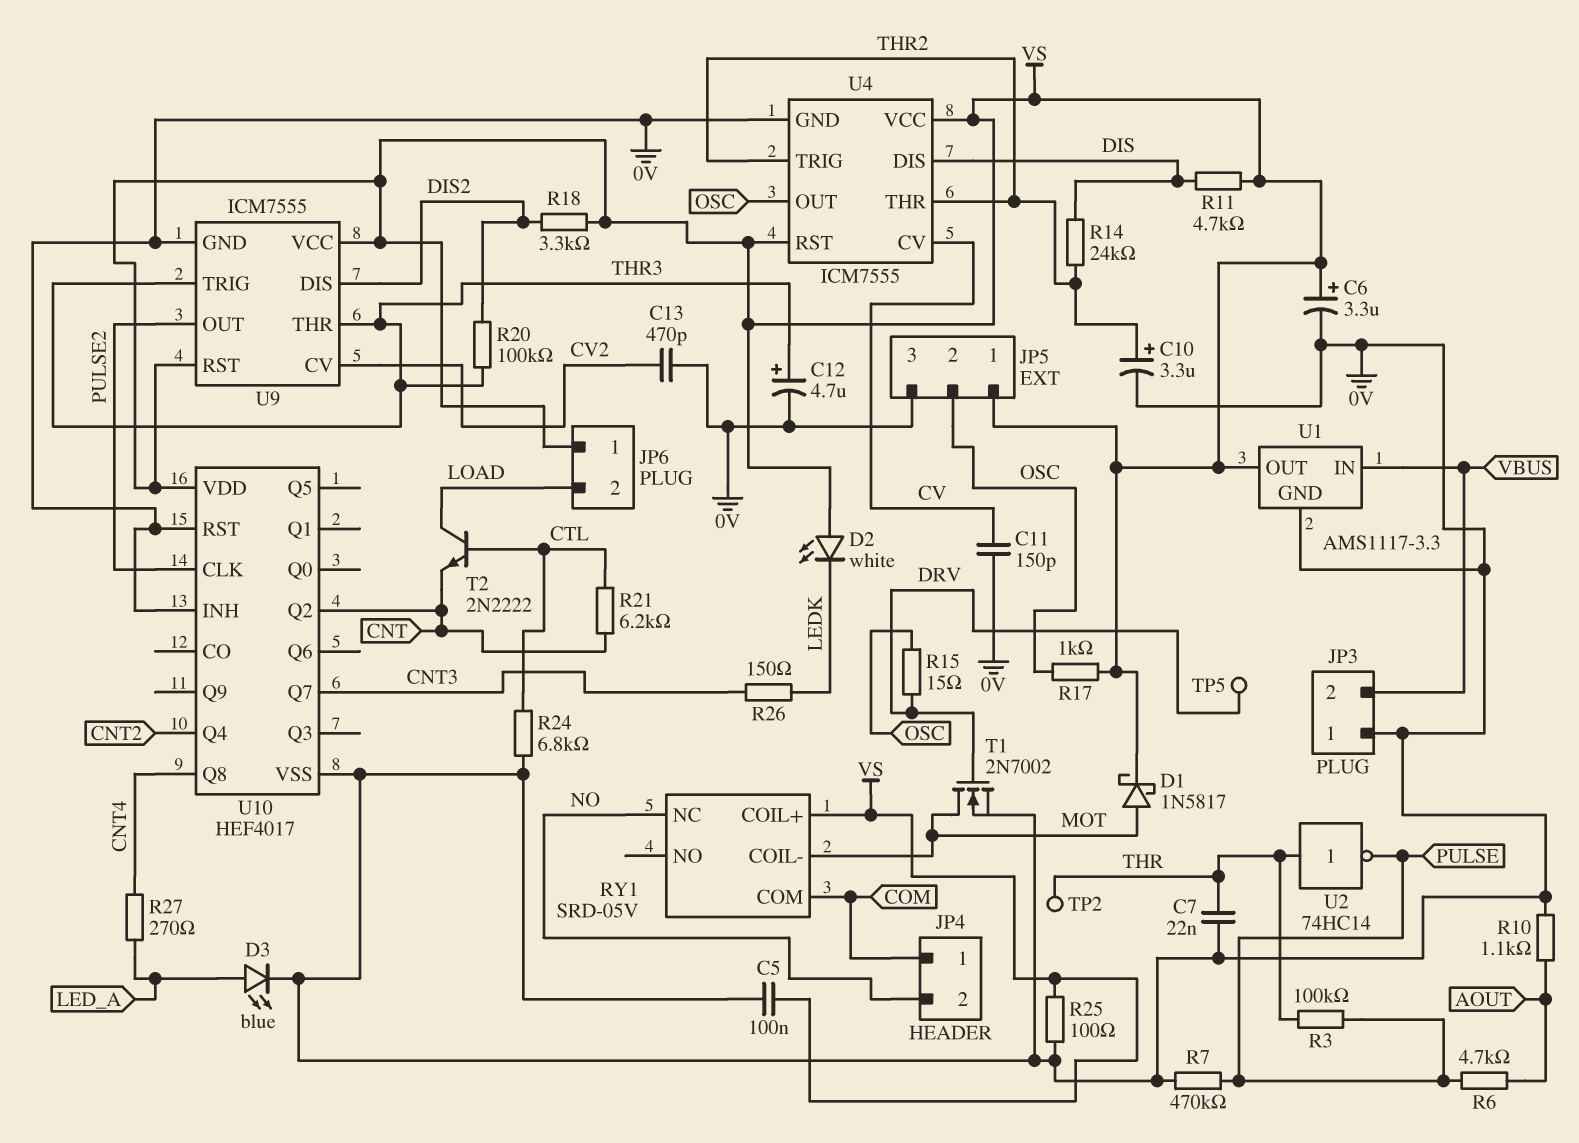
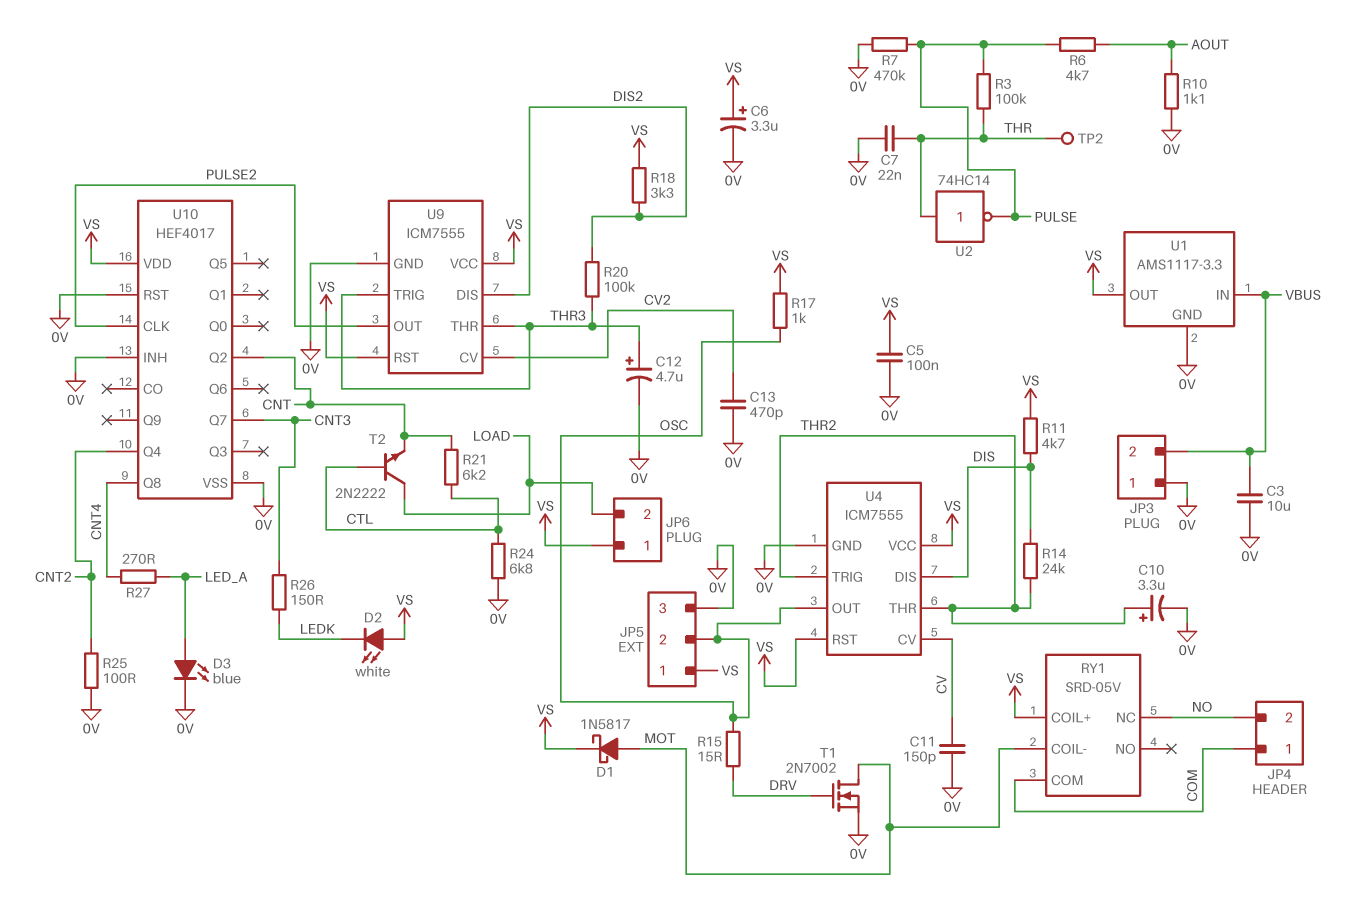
C3: none -> 10uF (0V, VBUS)
R25: 100 (0V, VS) -> 100 (0V, CNT2)
TP5: test point (DRV) -> none

